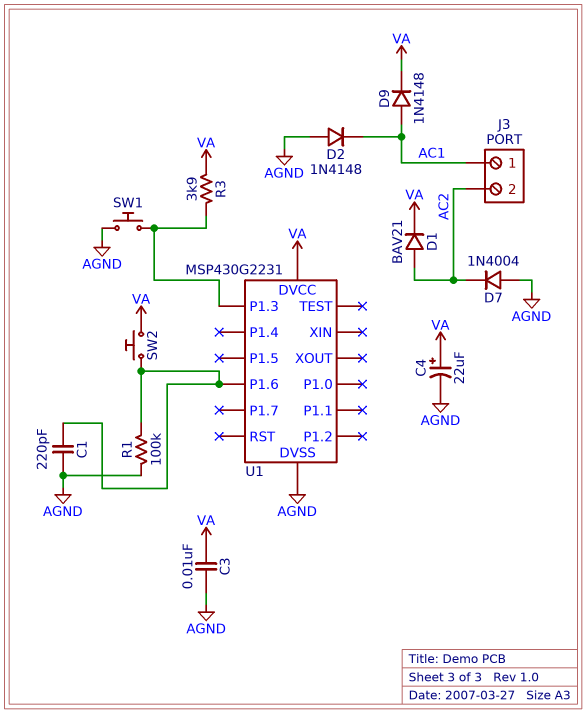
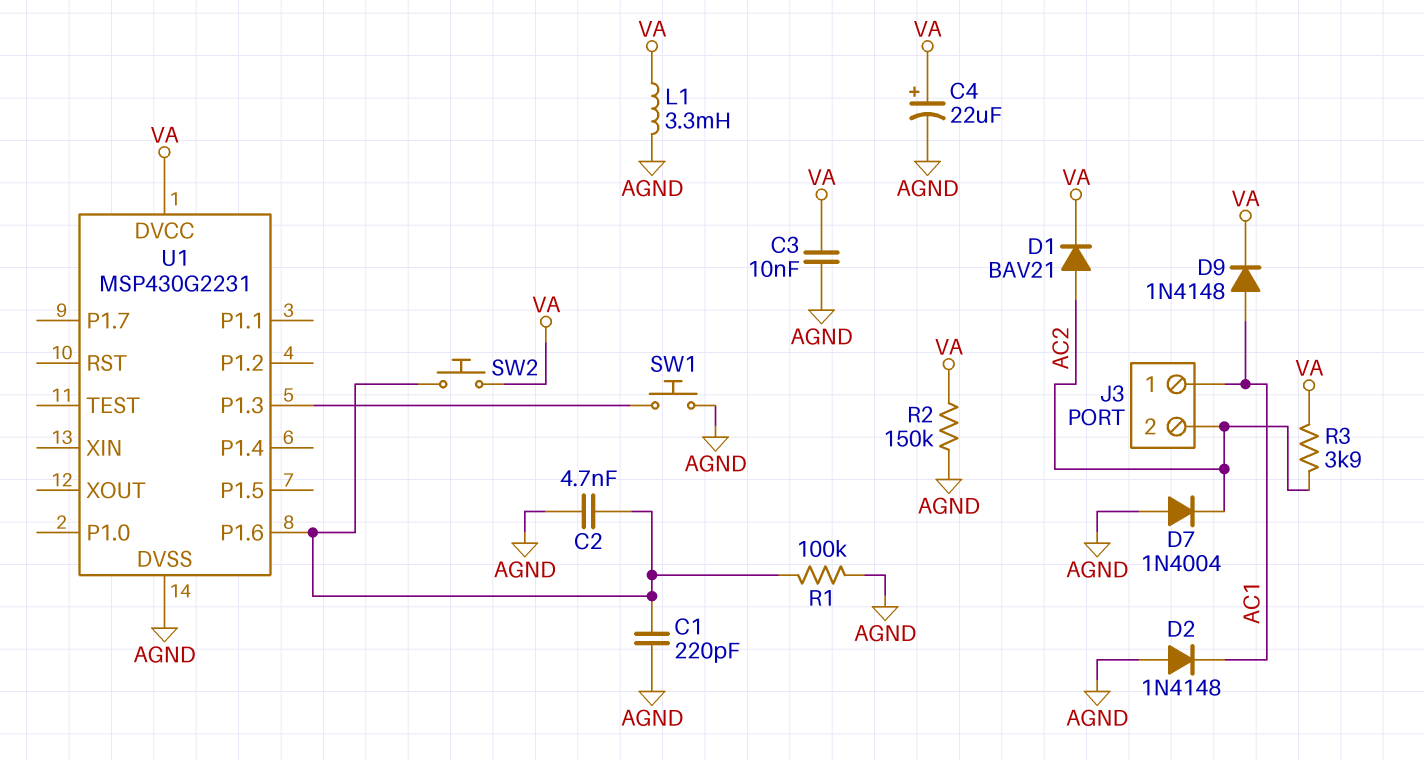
C2: none -> 4.7nF (AGND, U1/P1.6)
L1: none -> 3.3mH (AGND, VA)
R2: none -> 150k (AGND, VA)
R3: 3.9k (U1/P1.3, VA) -> 3.9k (AC2, VA)

